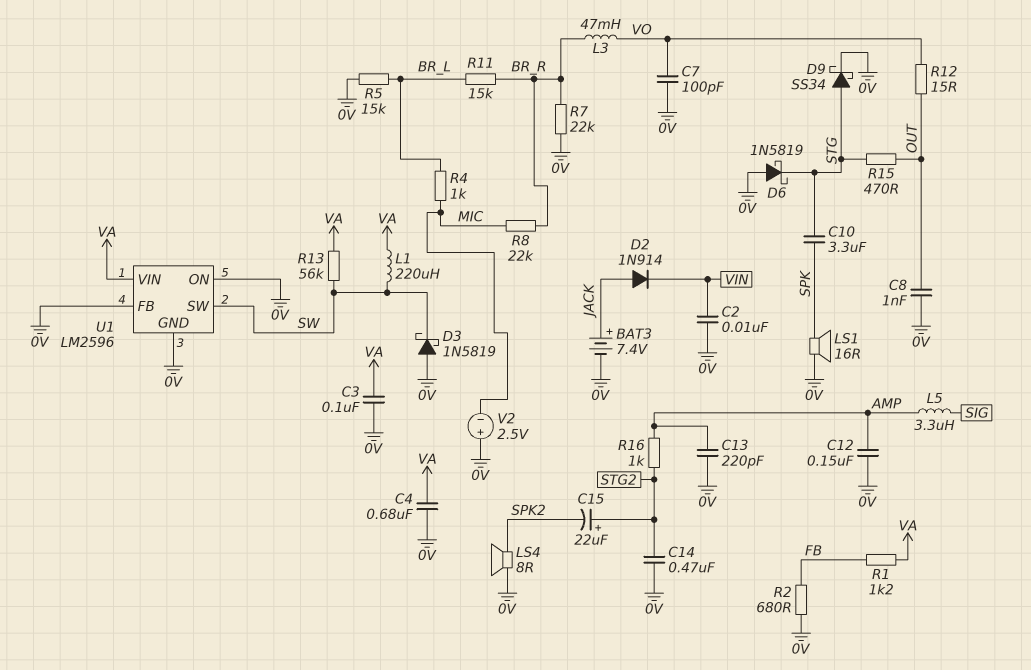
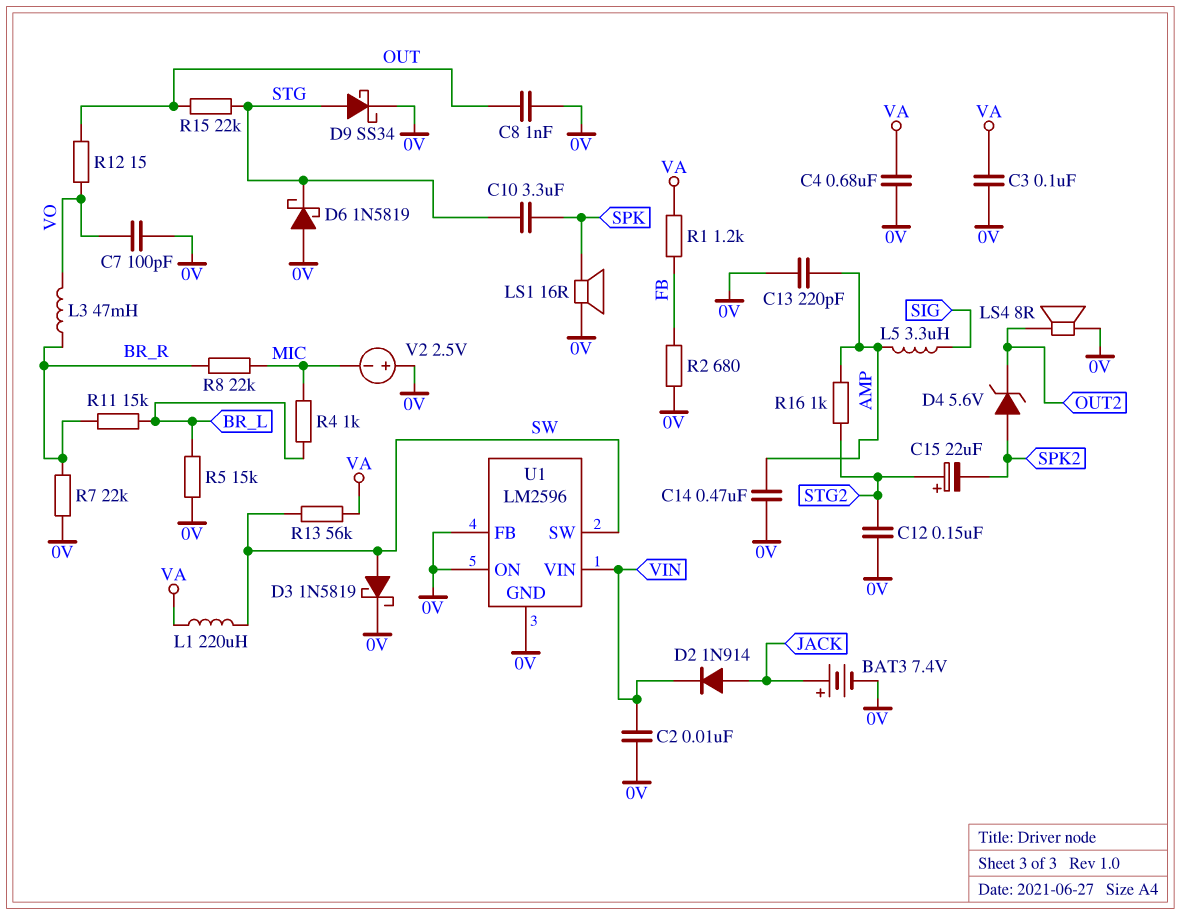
C12: 150nF (0V, AMP) -> 150nF (0V, STG2)
C14: 470nF (0V, STG2) -> 470nF (0V, AMP)
D3: schottky 1N5819 (A 0V, K SW) -> schottky 1N5819 (A SW, K 0V)
D4: none -> zener 5.6V (A SPK2, K OUT2)
LS4: speaker 8R (0V, SPK2) -> speaker 8R (0V, OUT2)
R15: 470 (OUT, STG) -> 22k (OUT, STG)
U1 pin VIN: VA -> VIN

